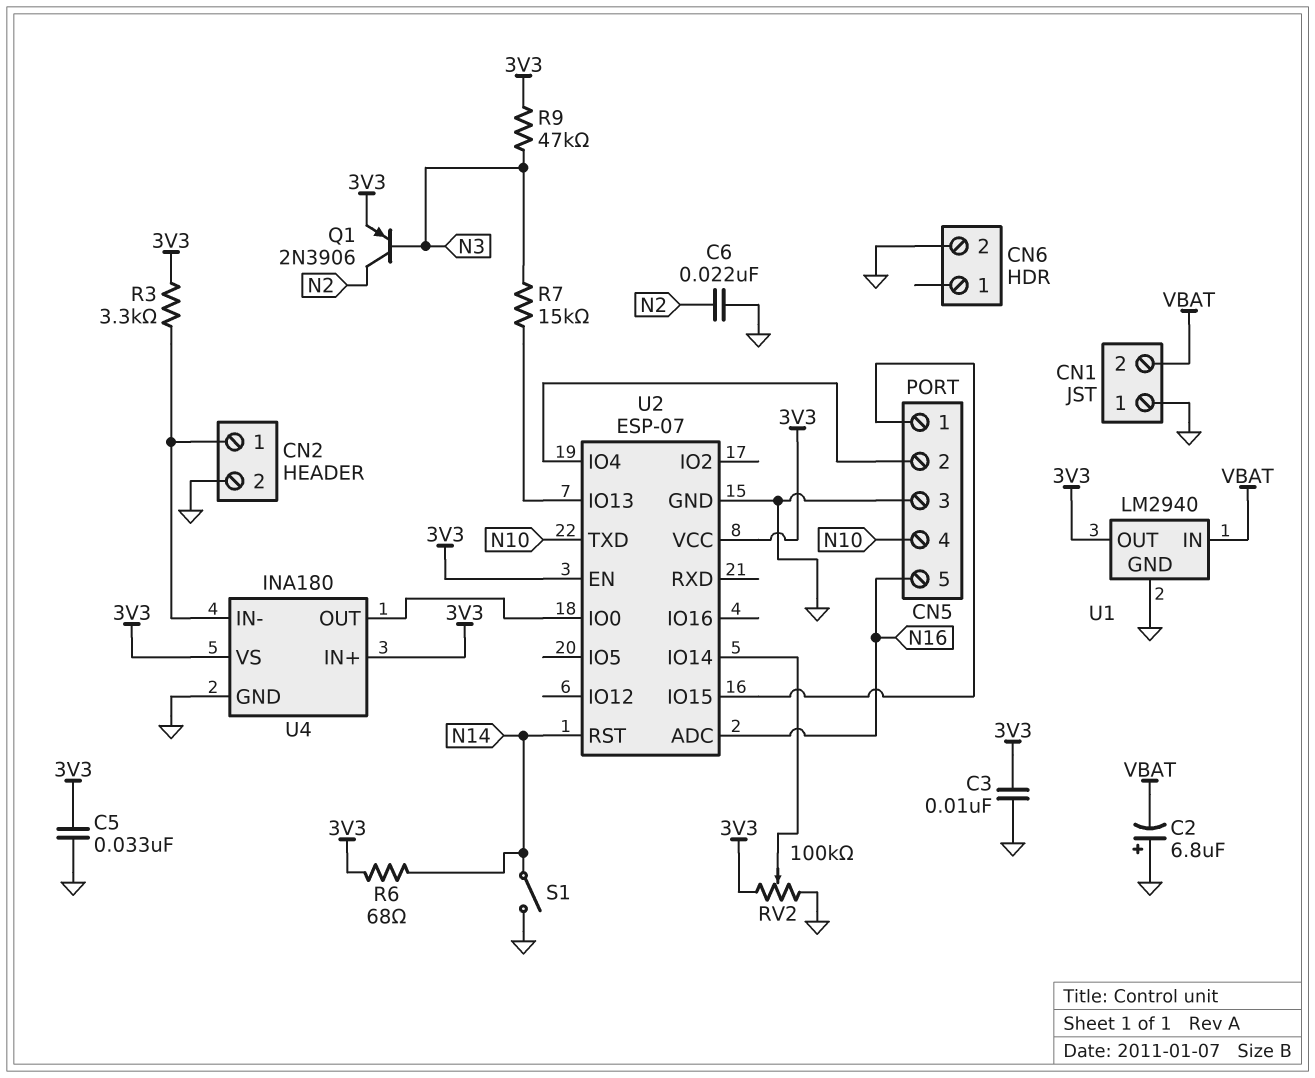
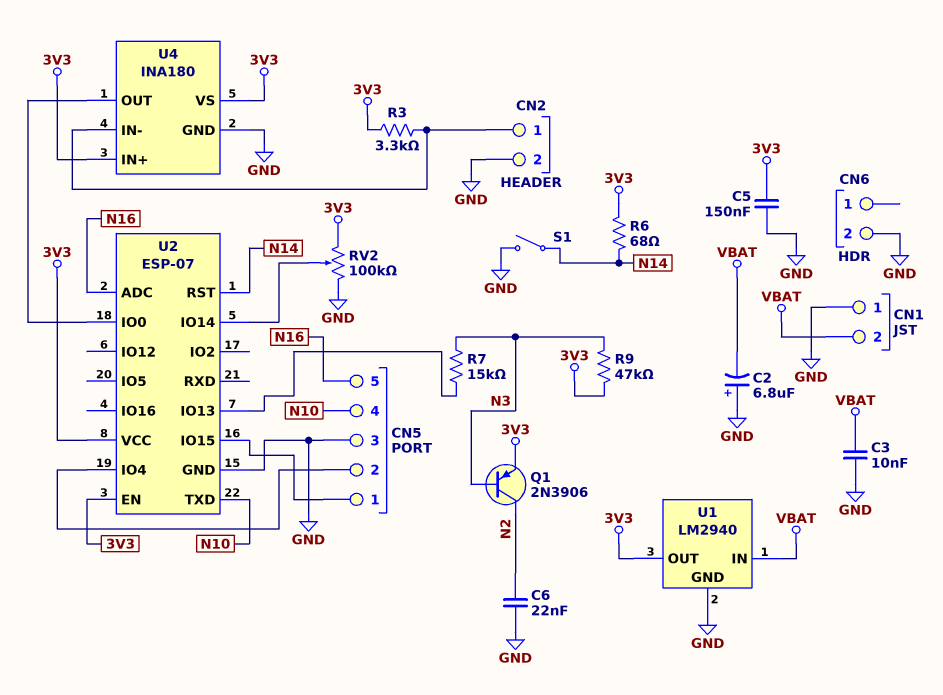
C3: 10nF (3V3, GND) -> 10nF (GND, VBAT)
C5: 33nF (3V3, GND) -> 150nF (3V3, GND)

